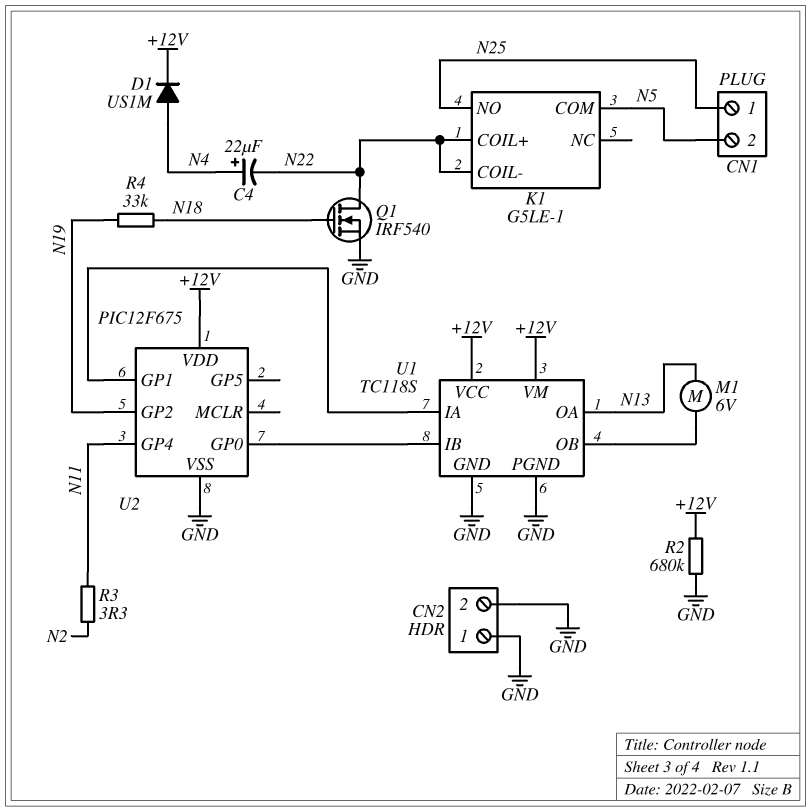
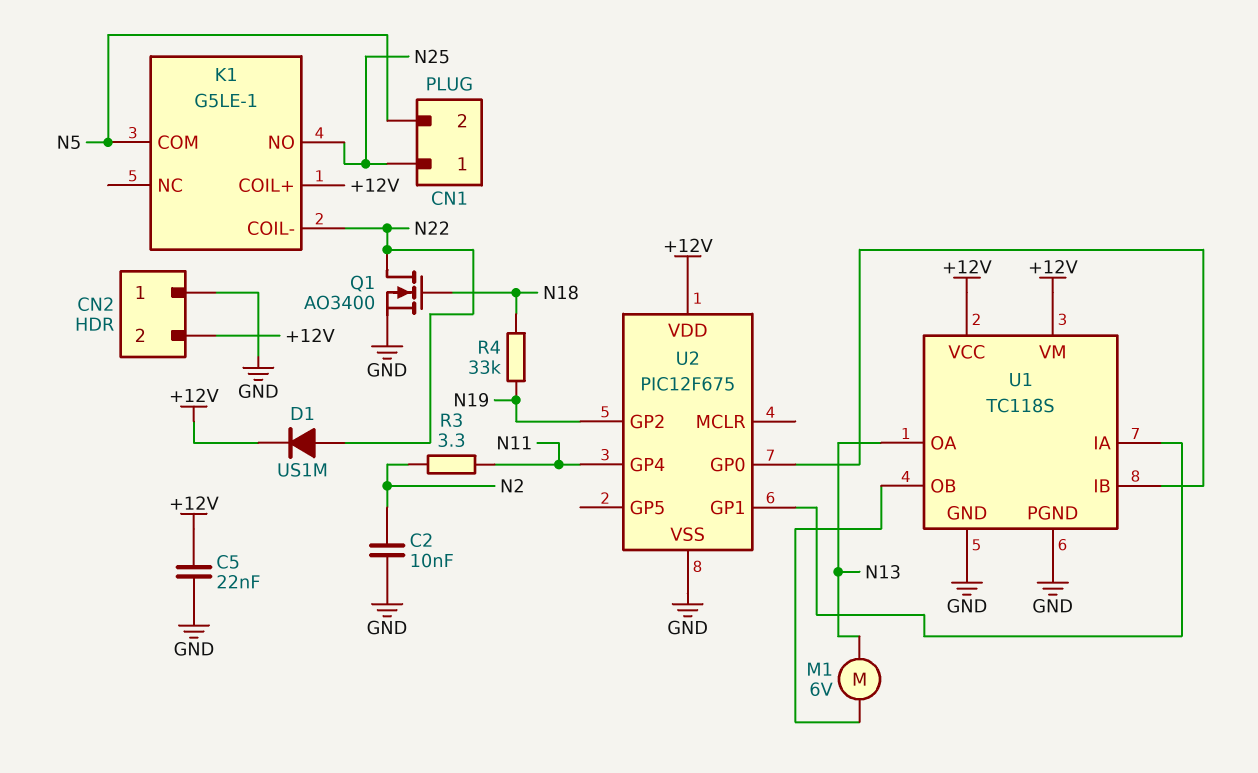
C2: none -> 10nF (GND, N2)
C4: 22uF (plus N4, minus N22) -> none
C5: none -> 22nF (+12V, GND)
CN2 pin 2: GND -> +12V
D1: diode US1M (A N4, K +12V) -> diode US1M (A N22, K +12V)
K1 pin COIL+: N22 -> +12V
Q1: NMOS IRF540 (G N18, D N22, S GND) -> NMOS AO3400 (G N18, D N22, S GND)
R2: 680k (+12V, GND) -> none

